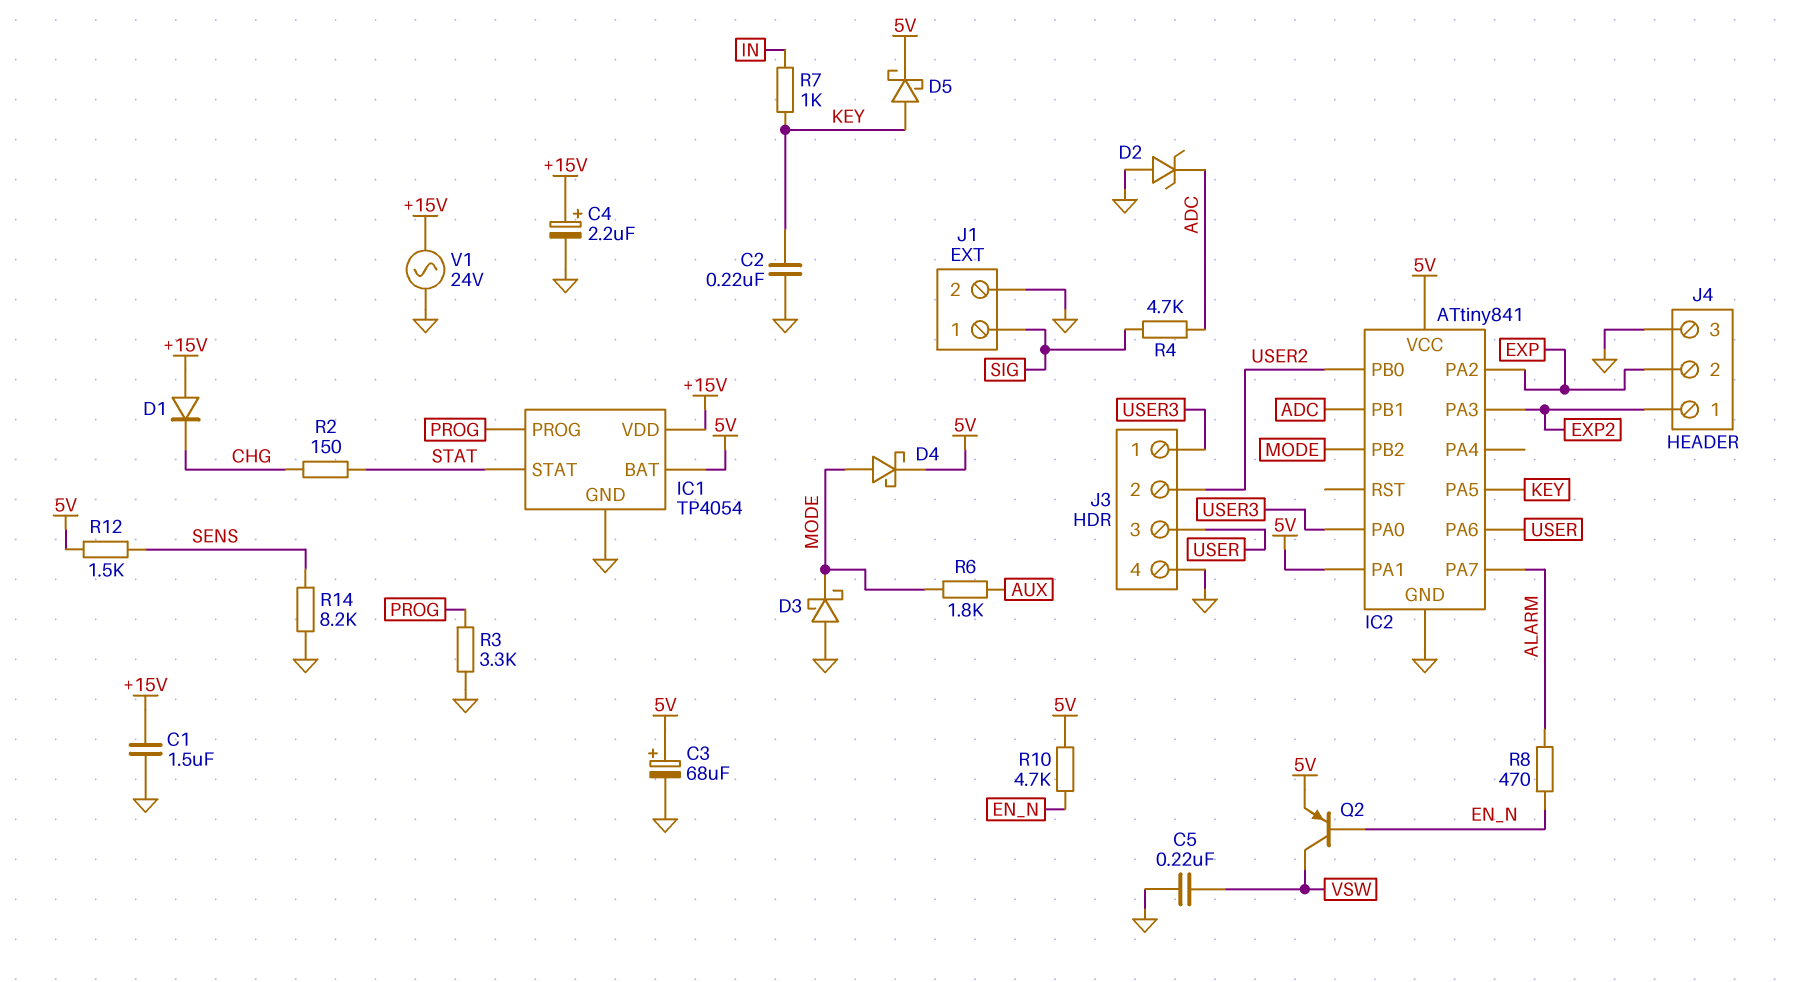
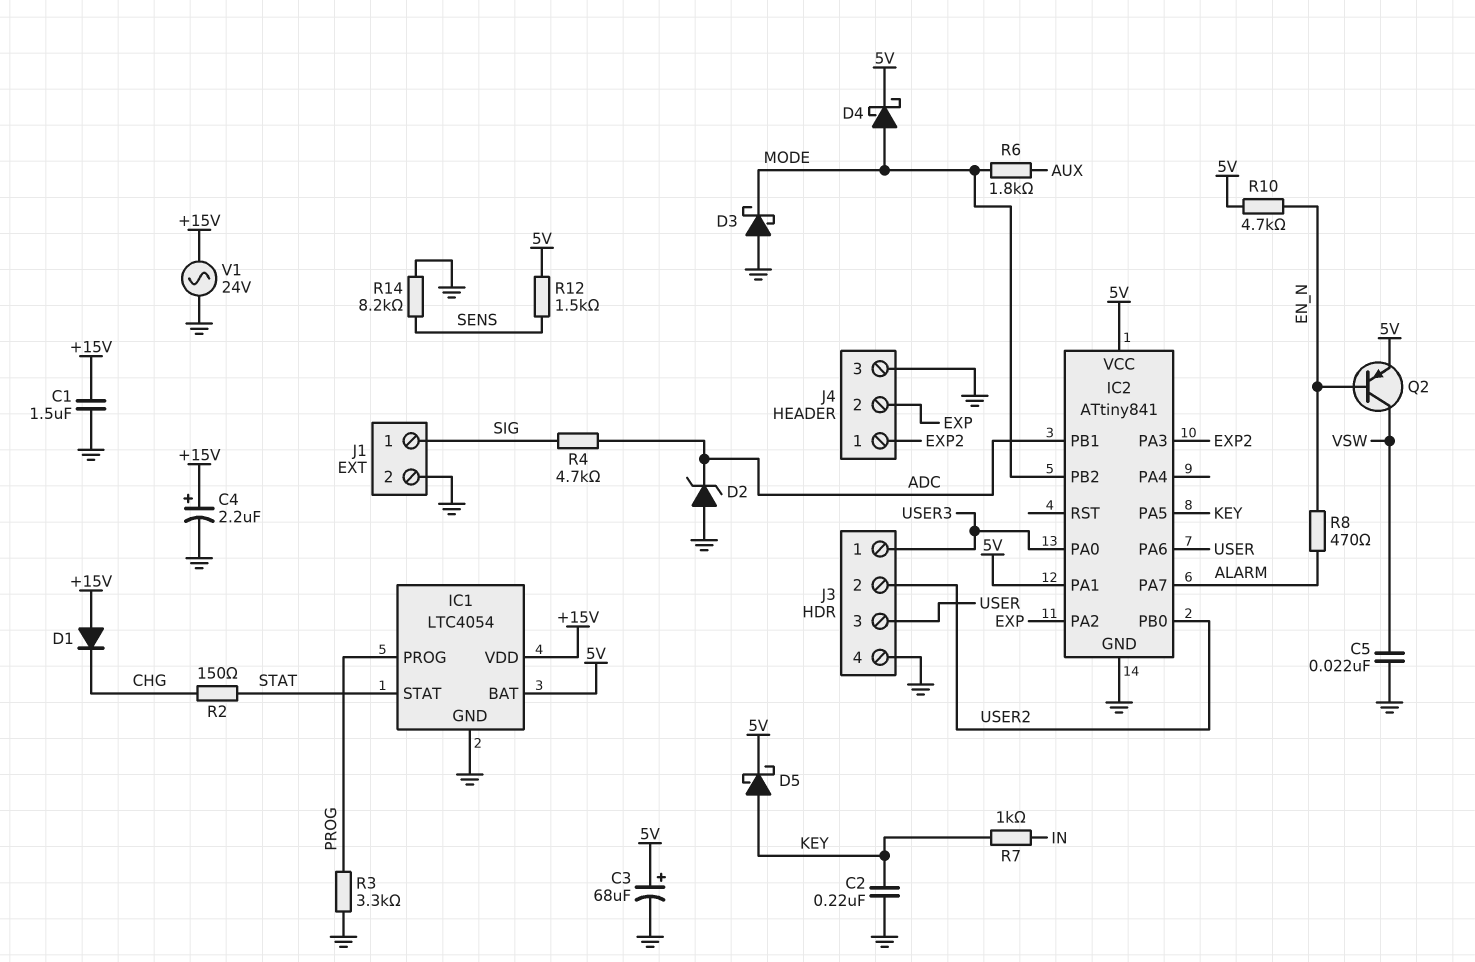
C5: 220nF (GND, VSW) -> 22nF (GND, VSW)
IC1: TP4054 -> LTC4054

